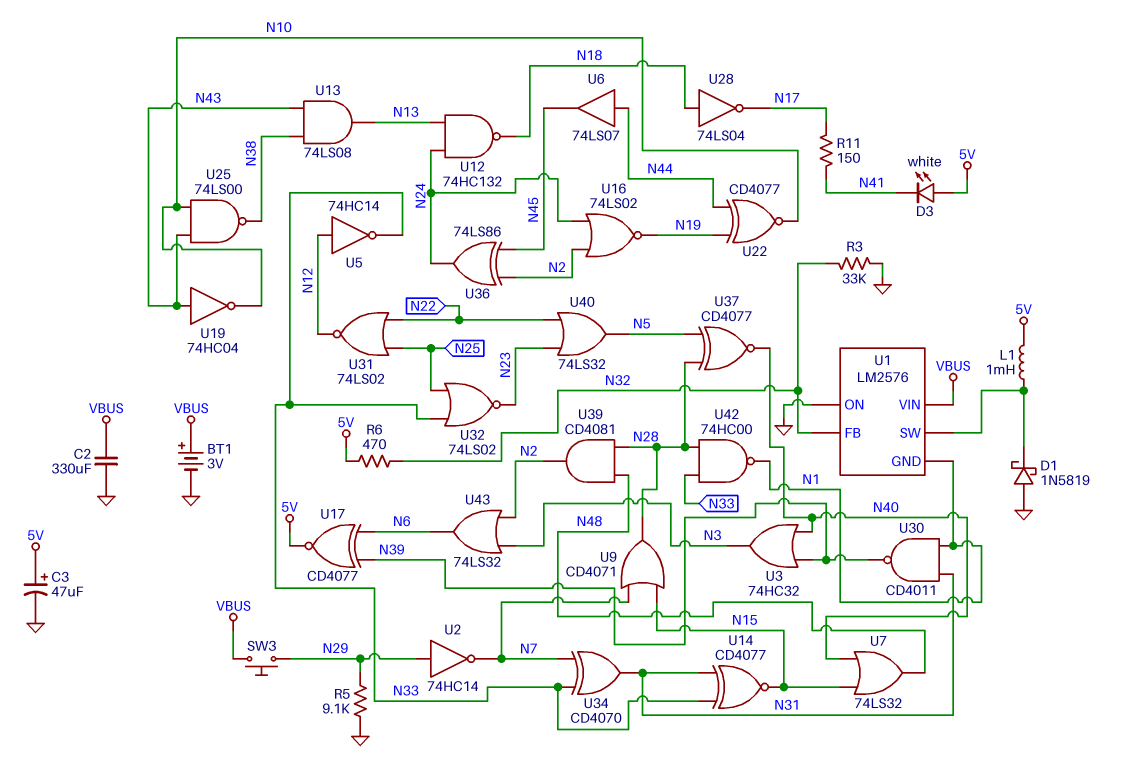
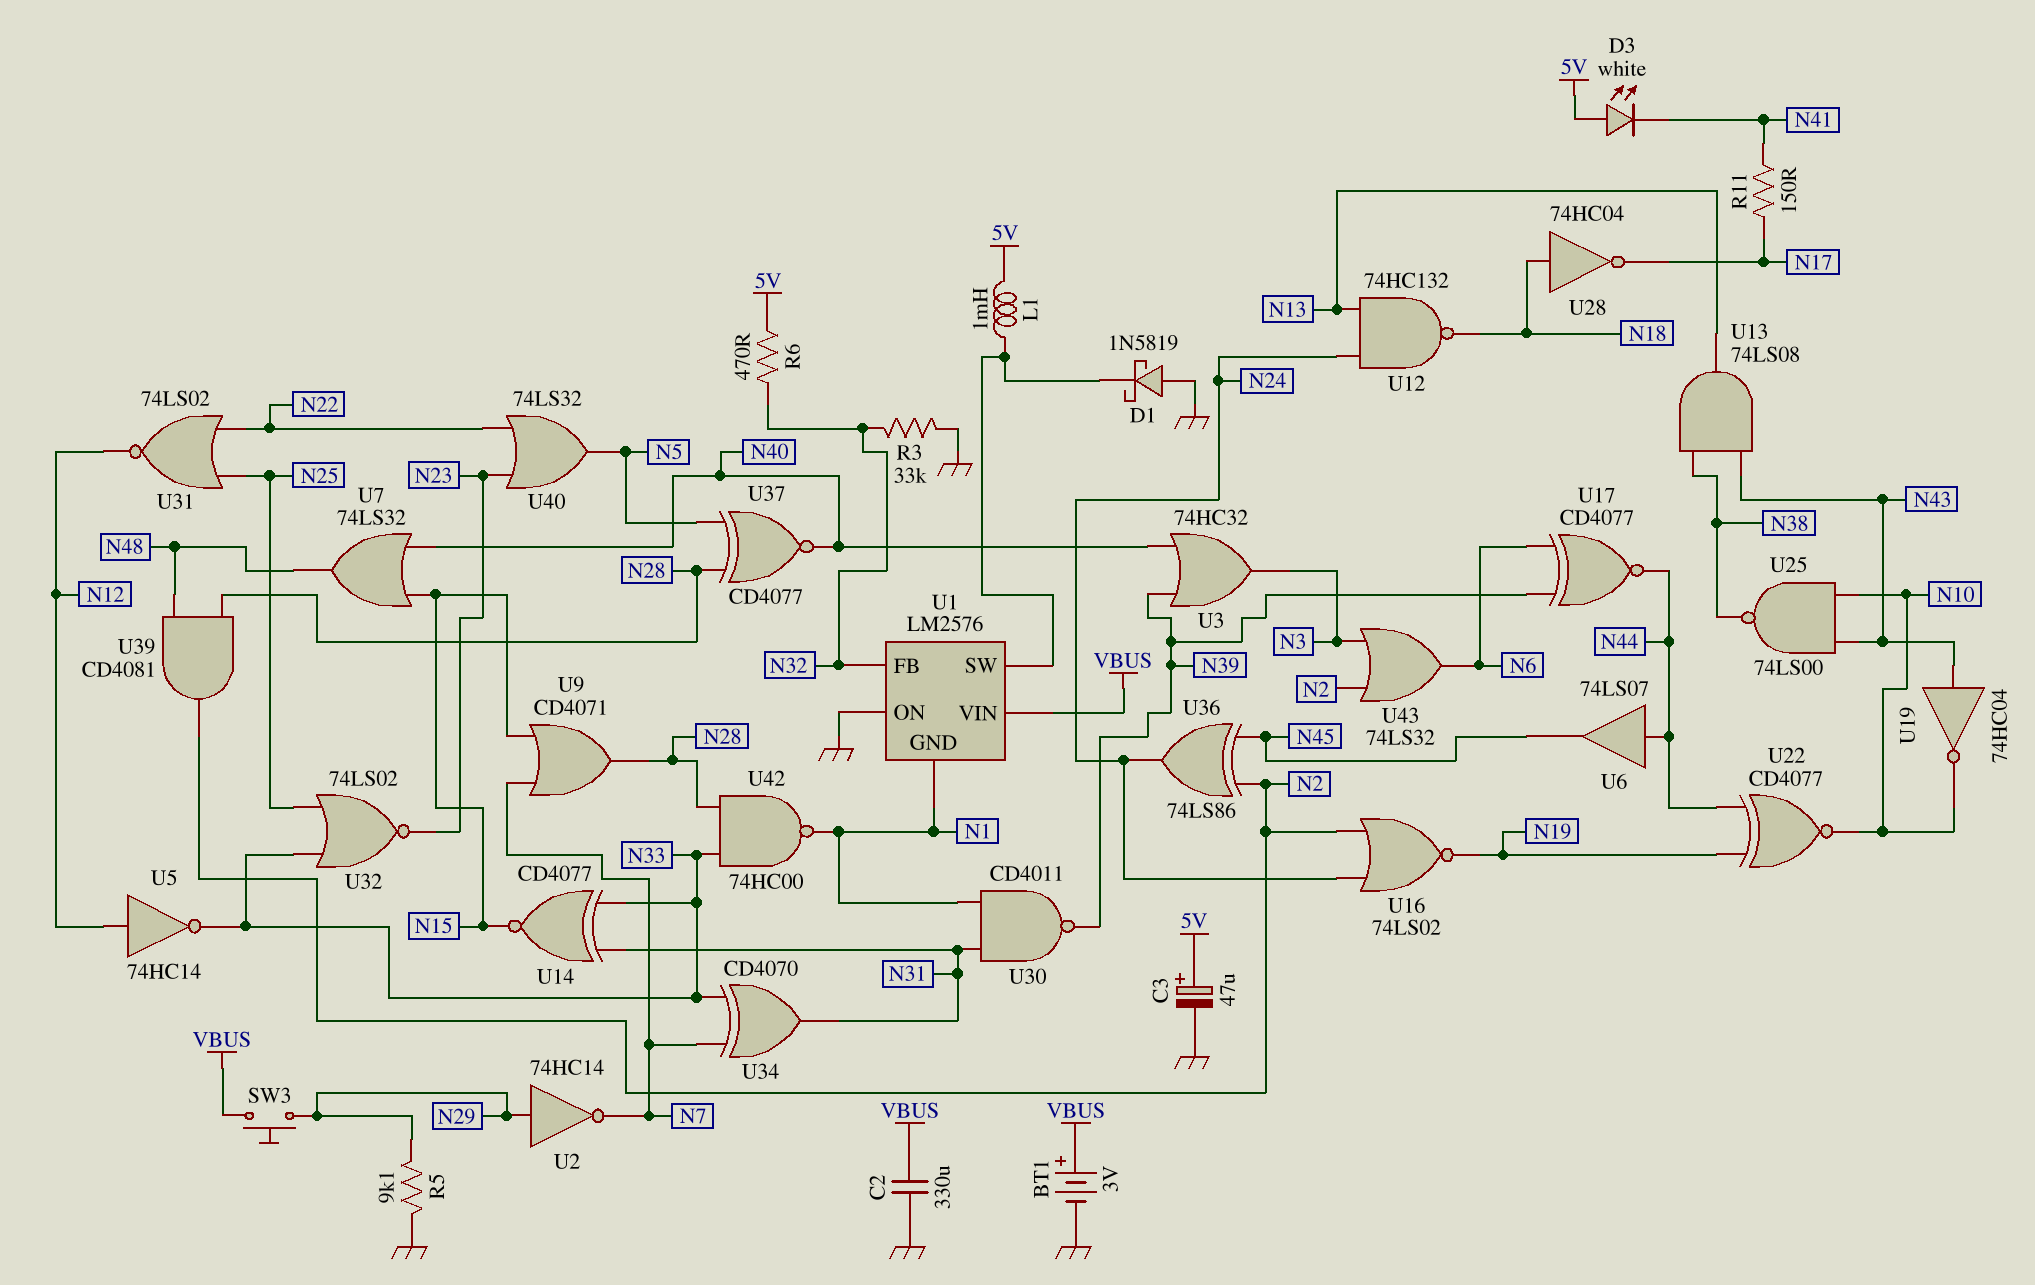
U17: XNOR CD4077 (in N6, in N39, out 5V) -> XNOR CD4077 (in N6, in N39, out N44)
U28: NOT 74LS04 (in N18, out N17) -> NOT 74HC04 (in N18, out N17)

